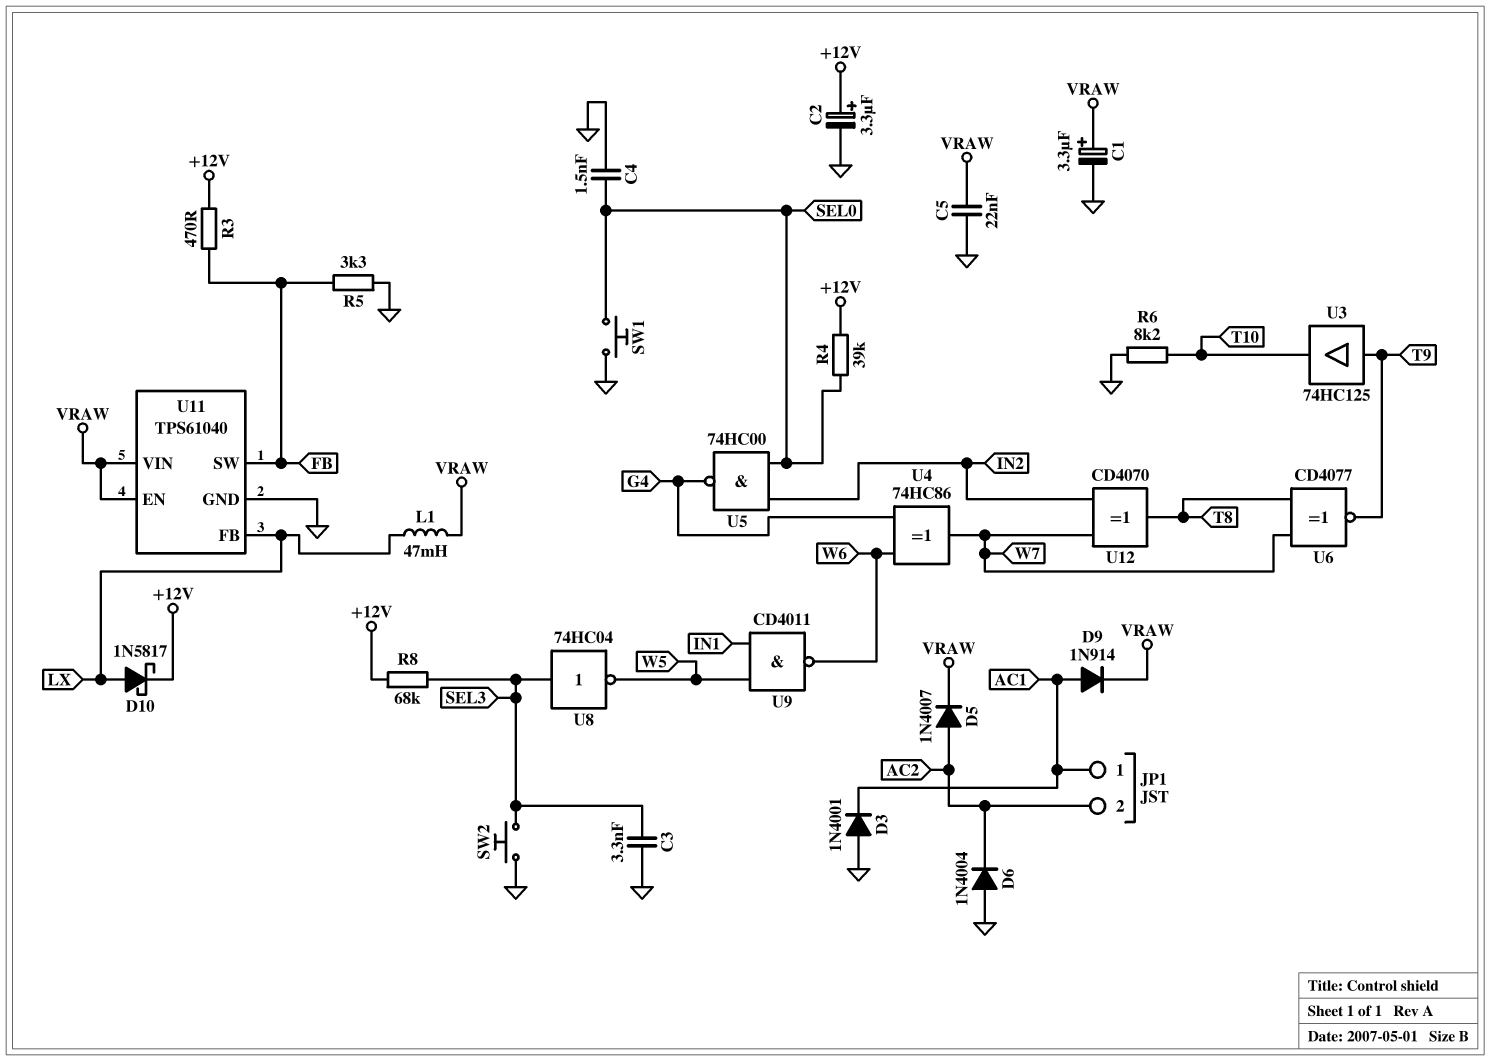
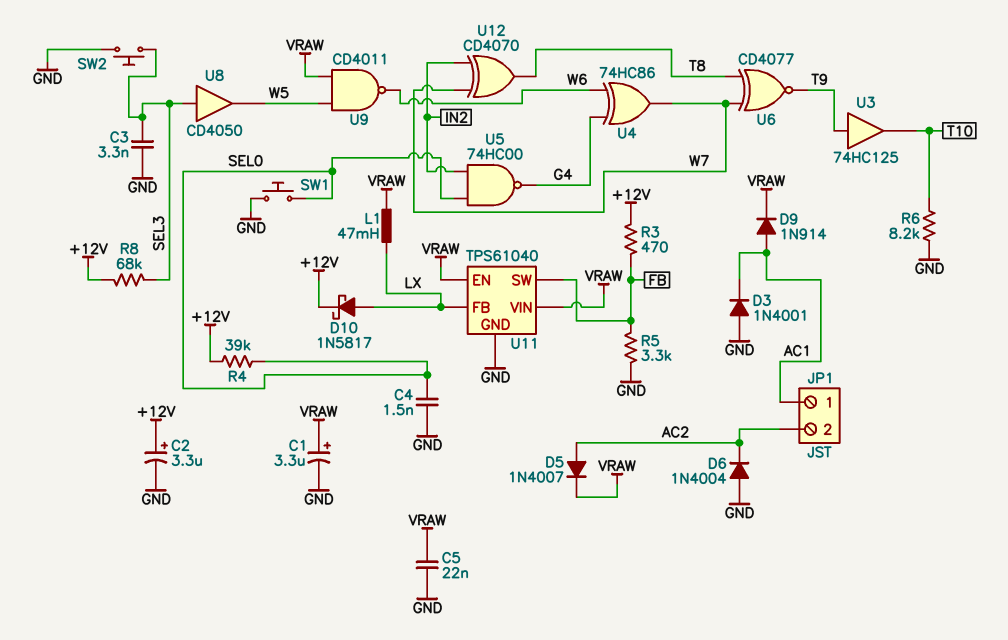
U8: NOT 74HC04 (in SEL3, out W5) -> buffer CD4050 (in SEL3, out W5)
U9: NAND CD4011 (in IN1, in W5, out W6) -> NAND CD4011 (in VRAW, in W5, out W6)

